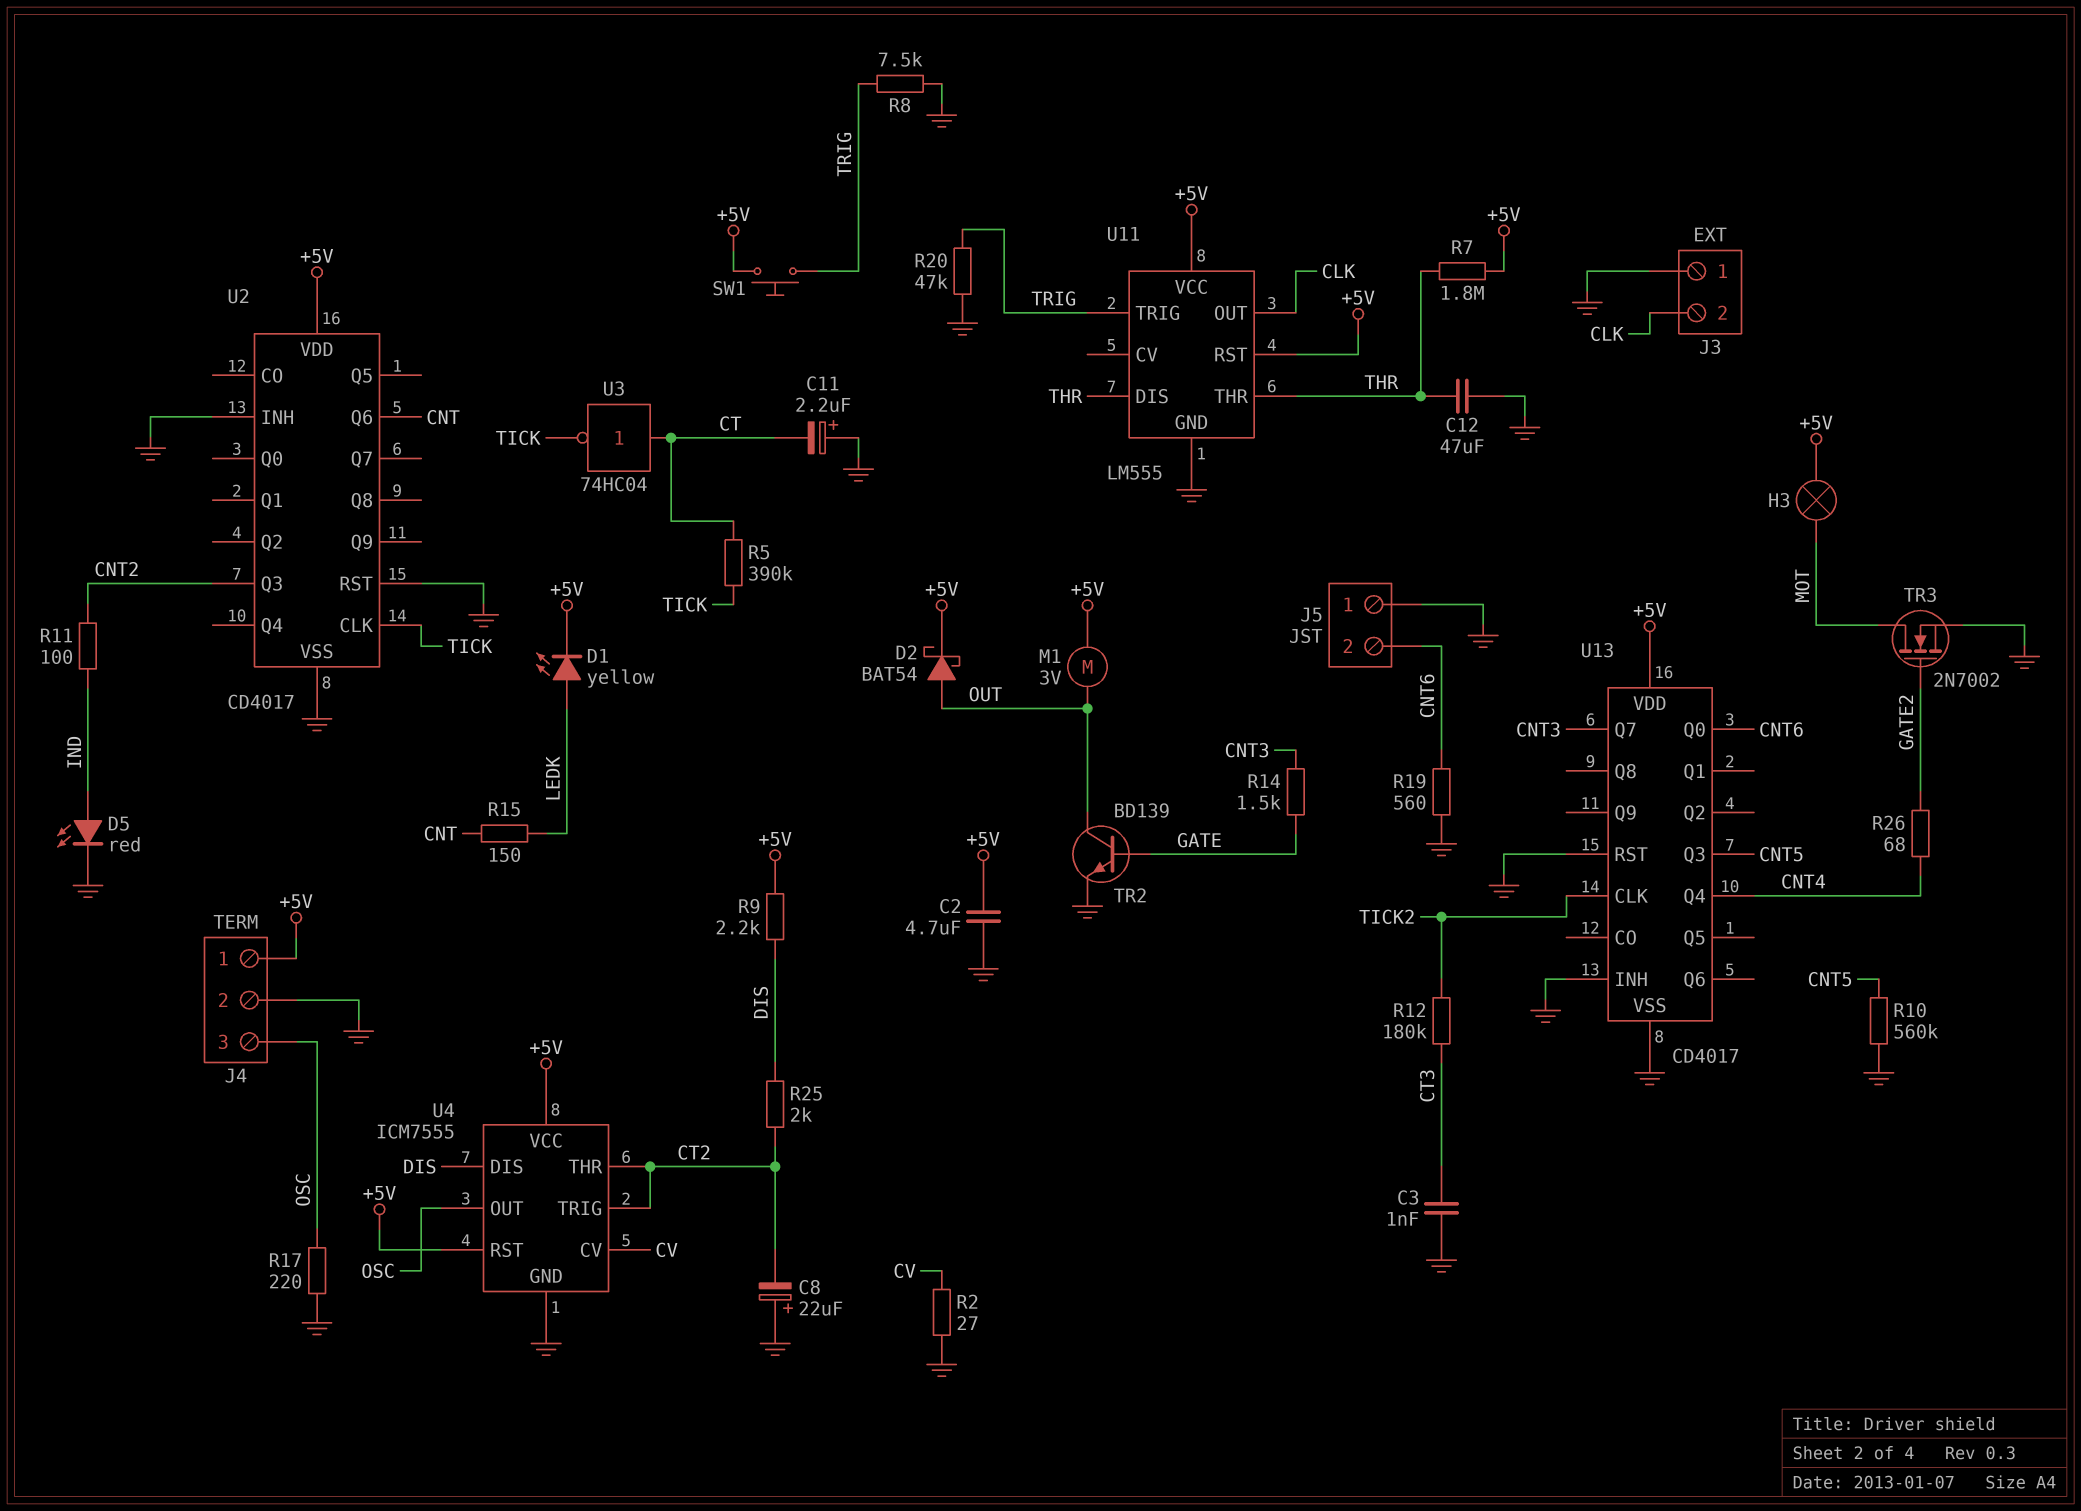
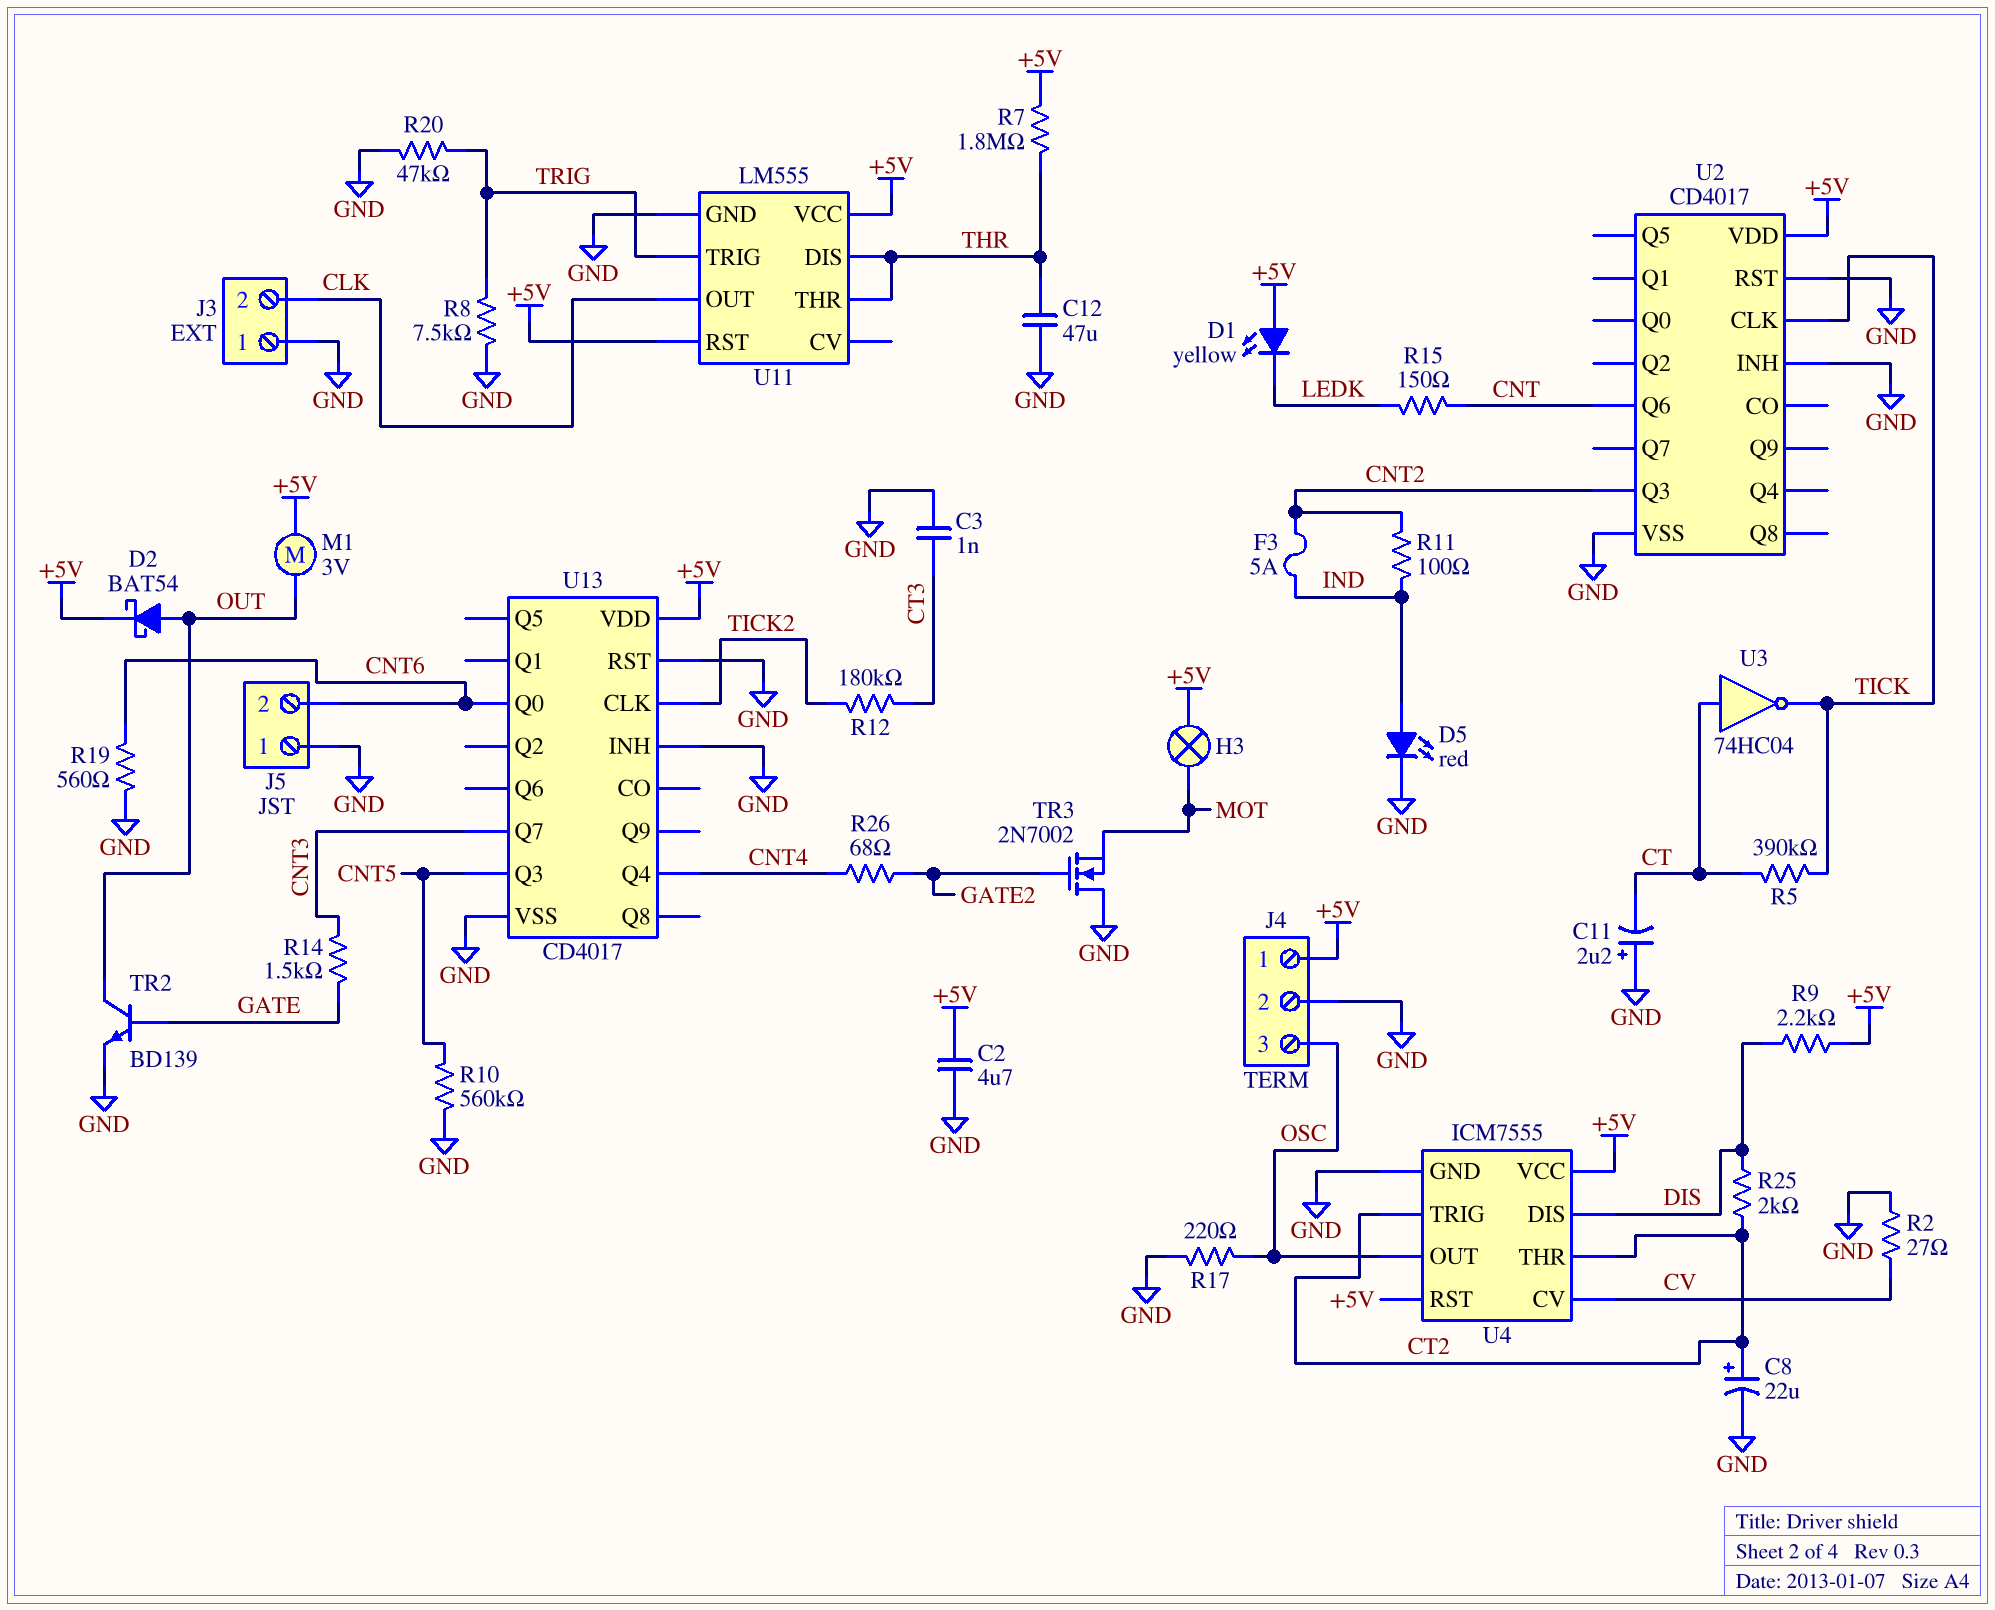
C8: 22uF (plus GND, minus CT2) -> 22uF (plus CT2, minus GND)
D1: LED yellow (A LEDK, K +5V) -> LED yellow (A +5V, K LEDK)
F3: none -> 5A (CNT2, IND)
SW1: button (+5V, TRIG) -> none
TR3: NMOS 2N7002 (G GATE2, D MOT, S GND) -> NMOS 2N7002 (G GATE2, D GND, S MOT)

